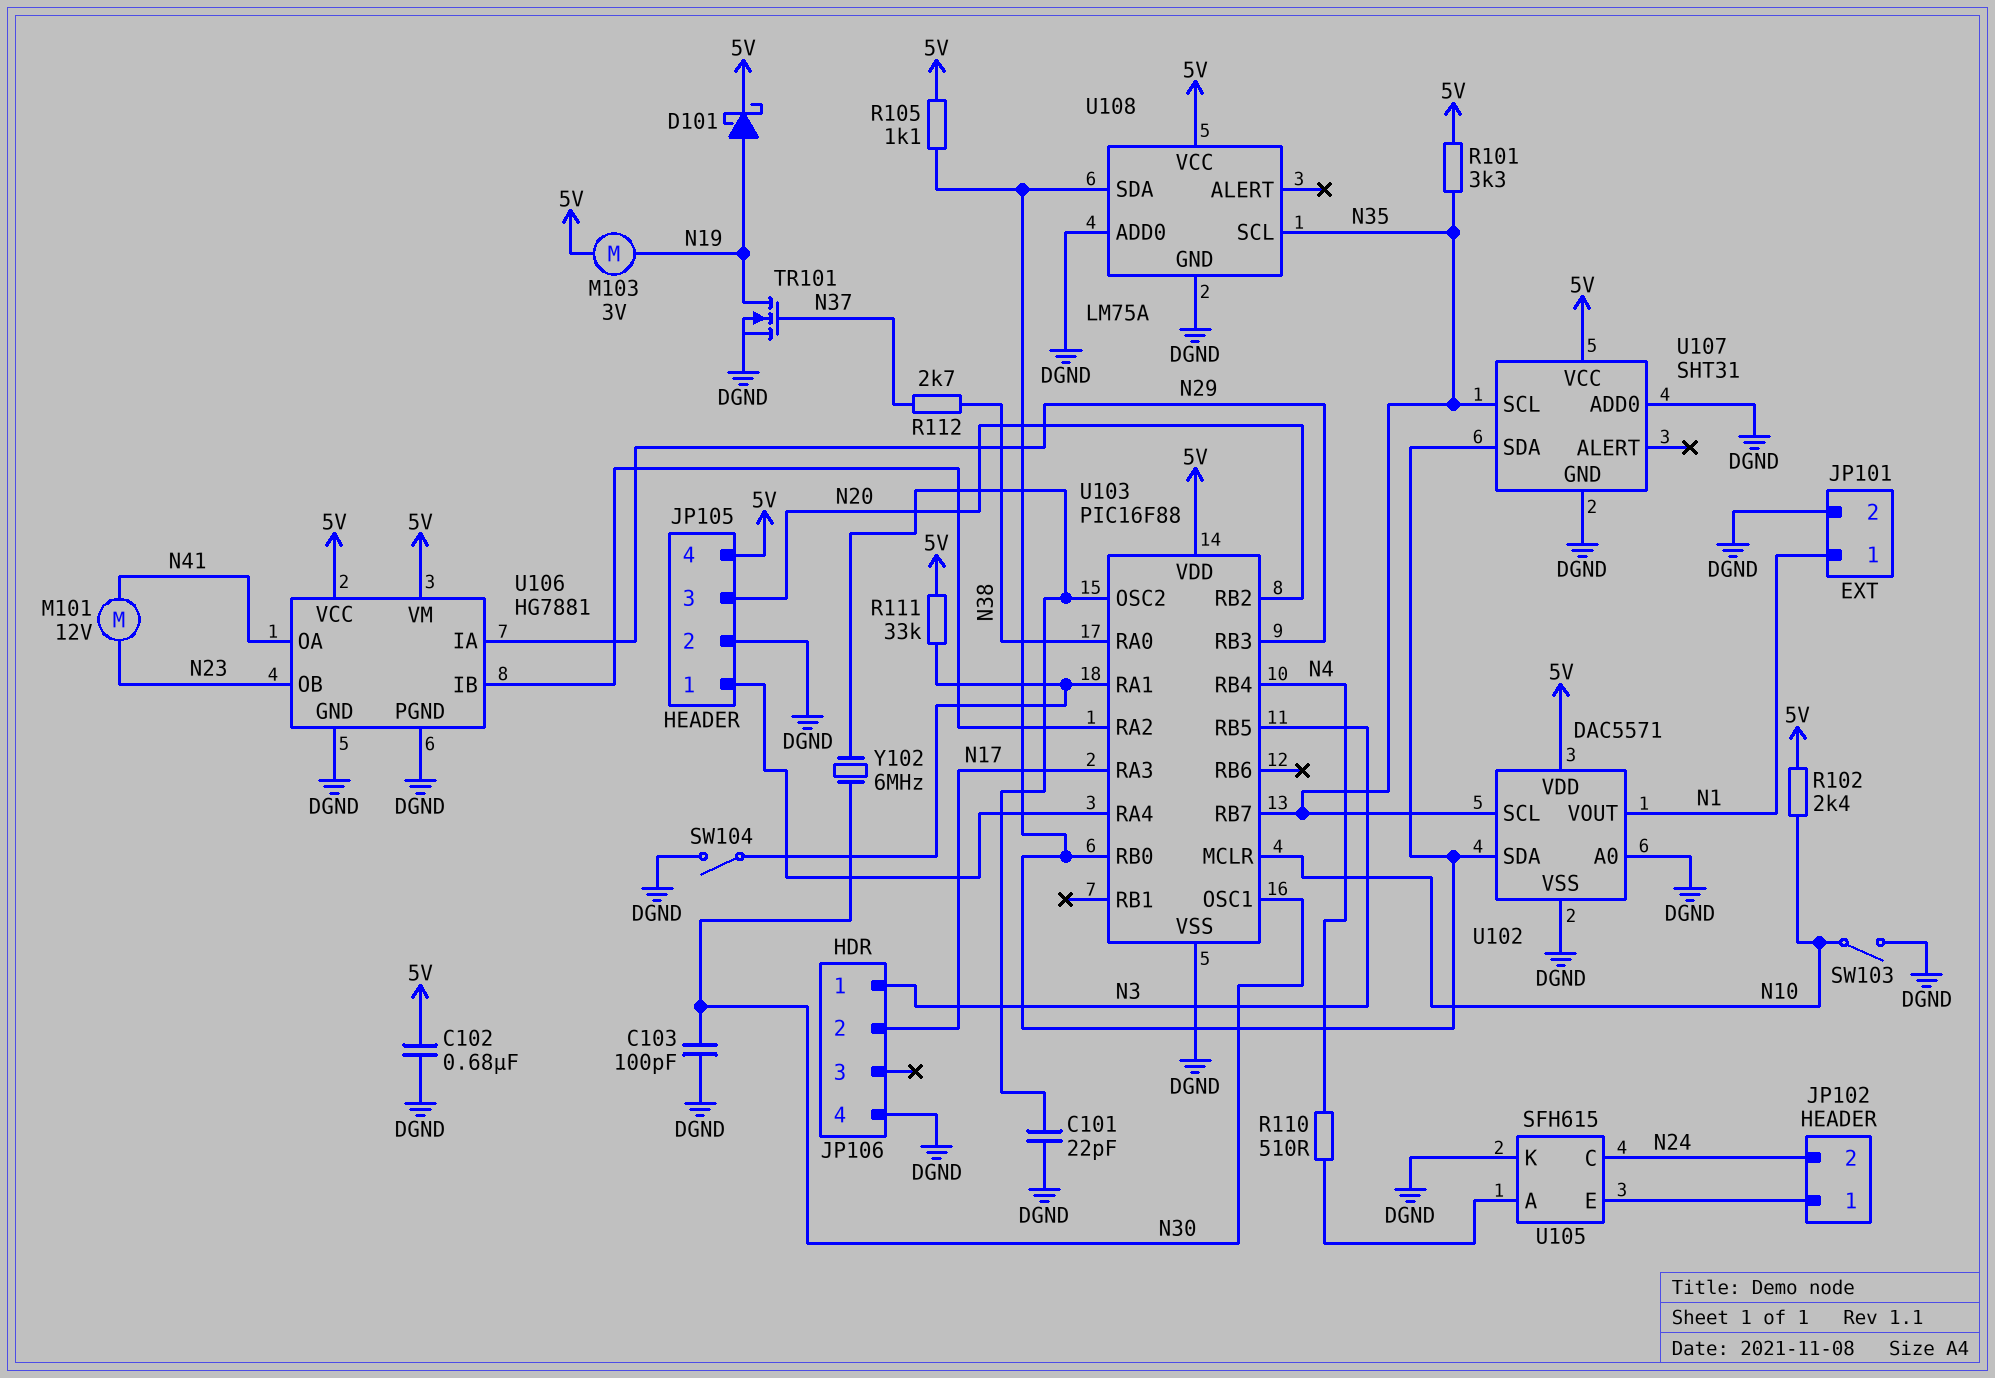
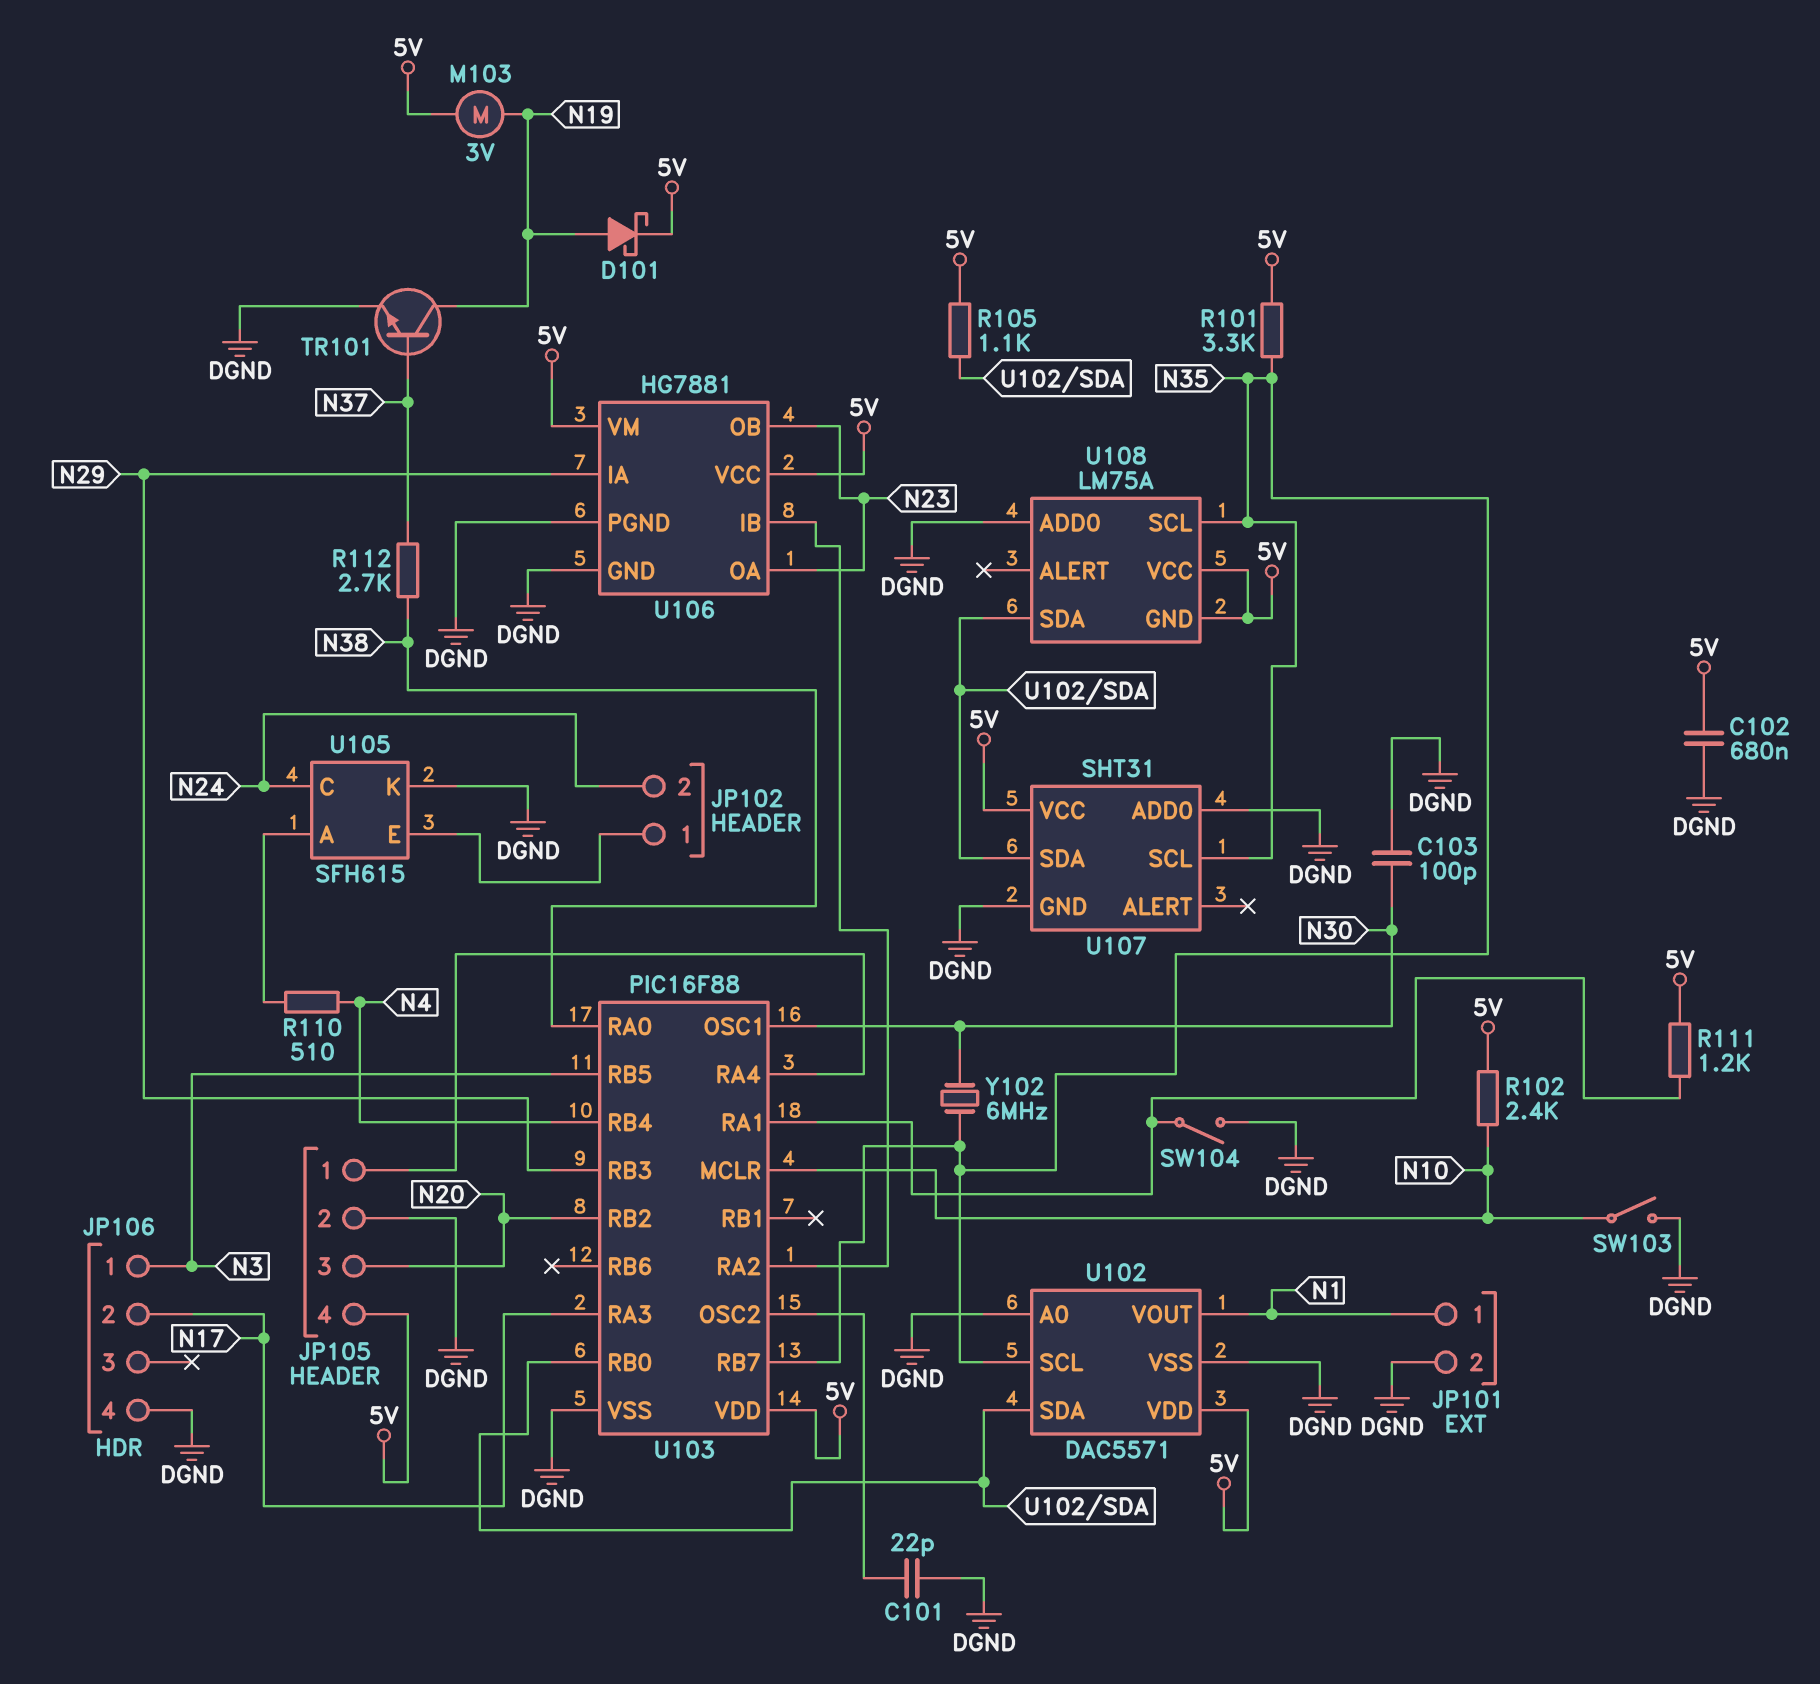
M101: motor 12V (N23, N41) -> none
R111: 33k (5V, U103/RA1) -> 1.2k (5V, U103/RA1)
TR101: NMOS (G N37, D N19, S DGND) -> NPN (B N37, C N19, E DGND)
U106 pin OA: N41 -> N23
U108 pin GND: DGND -> 5V
Y102: 6MHz (N30, U103/OSC2) -> 6MHz (N30, N35)

